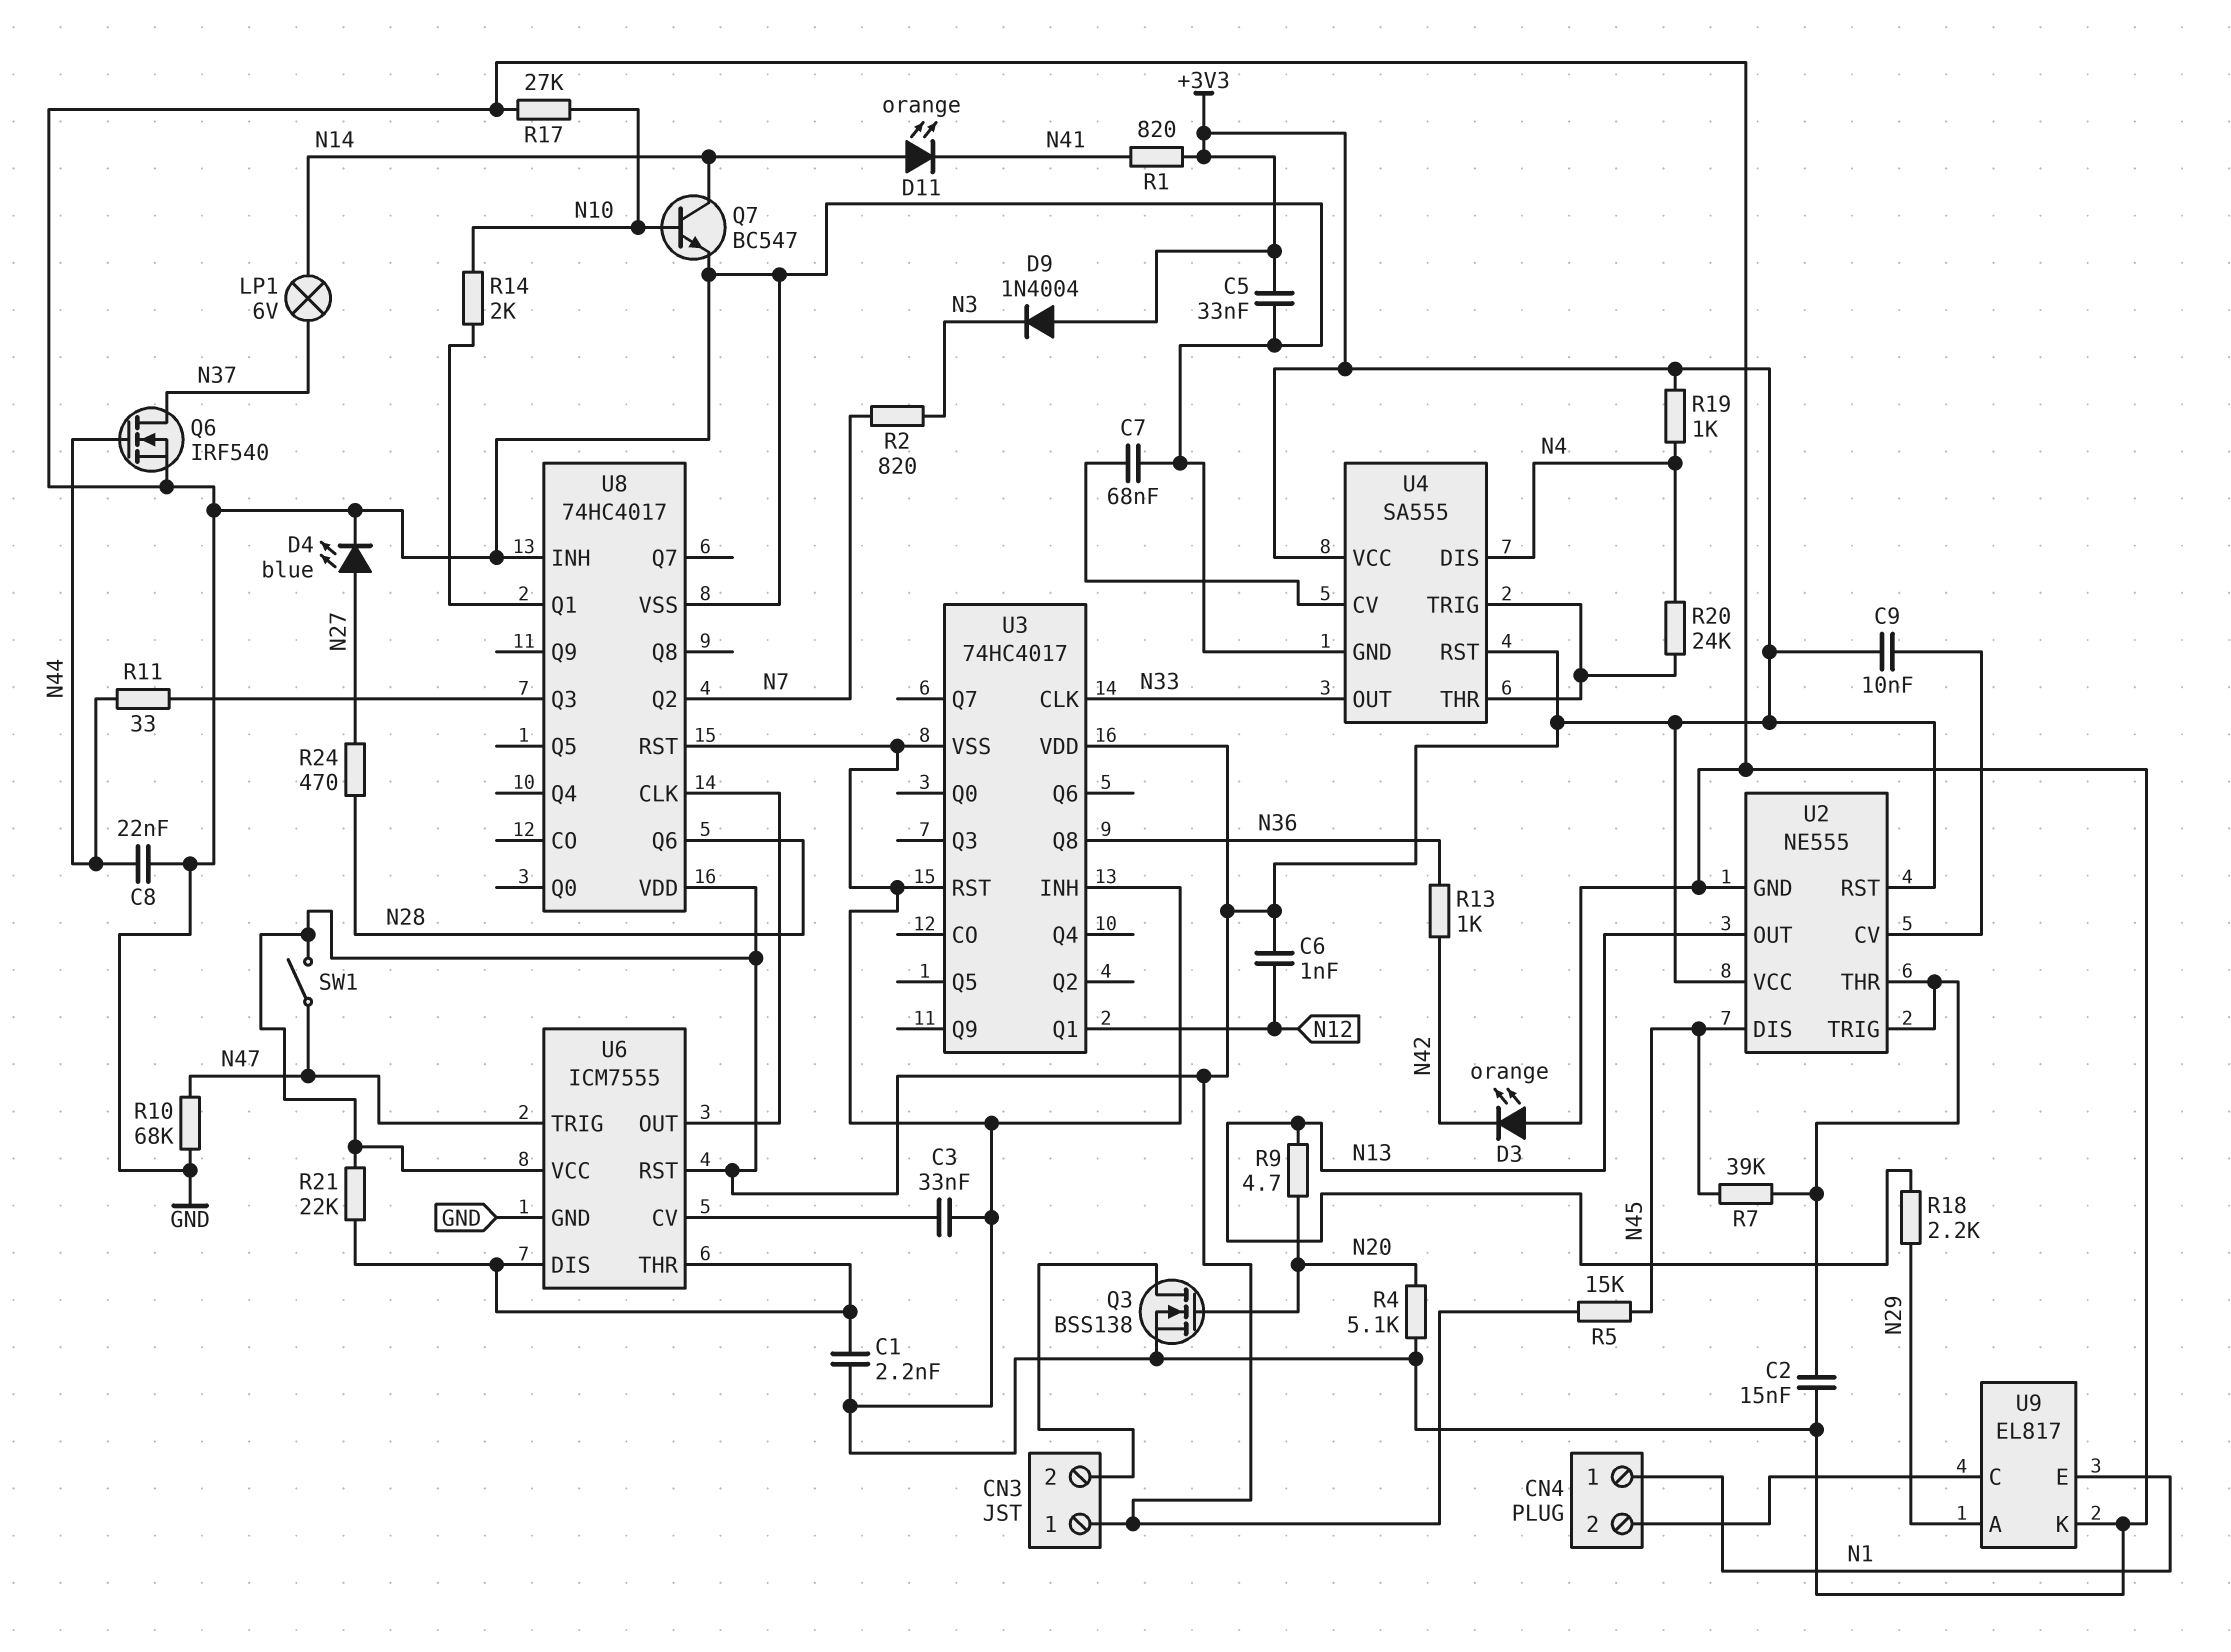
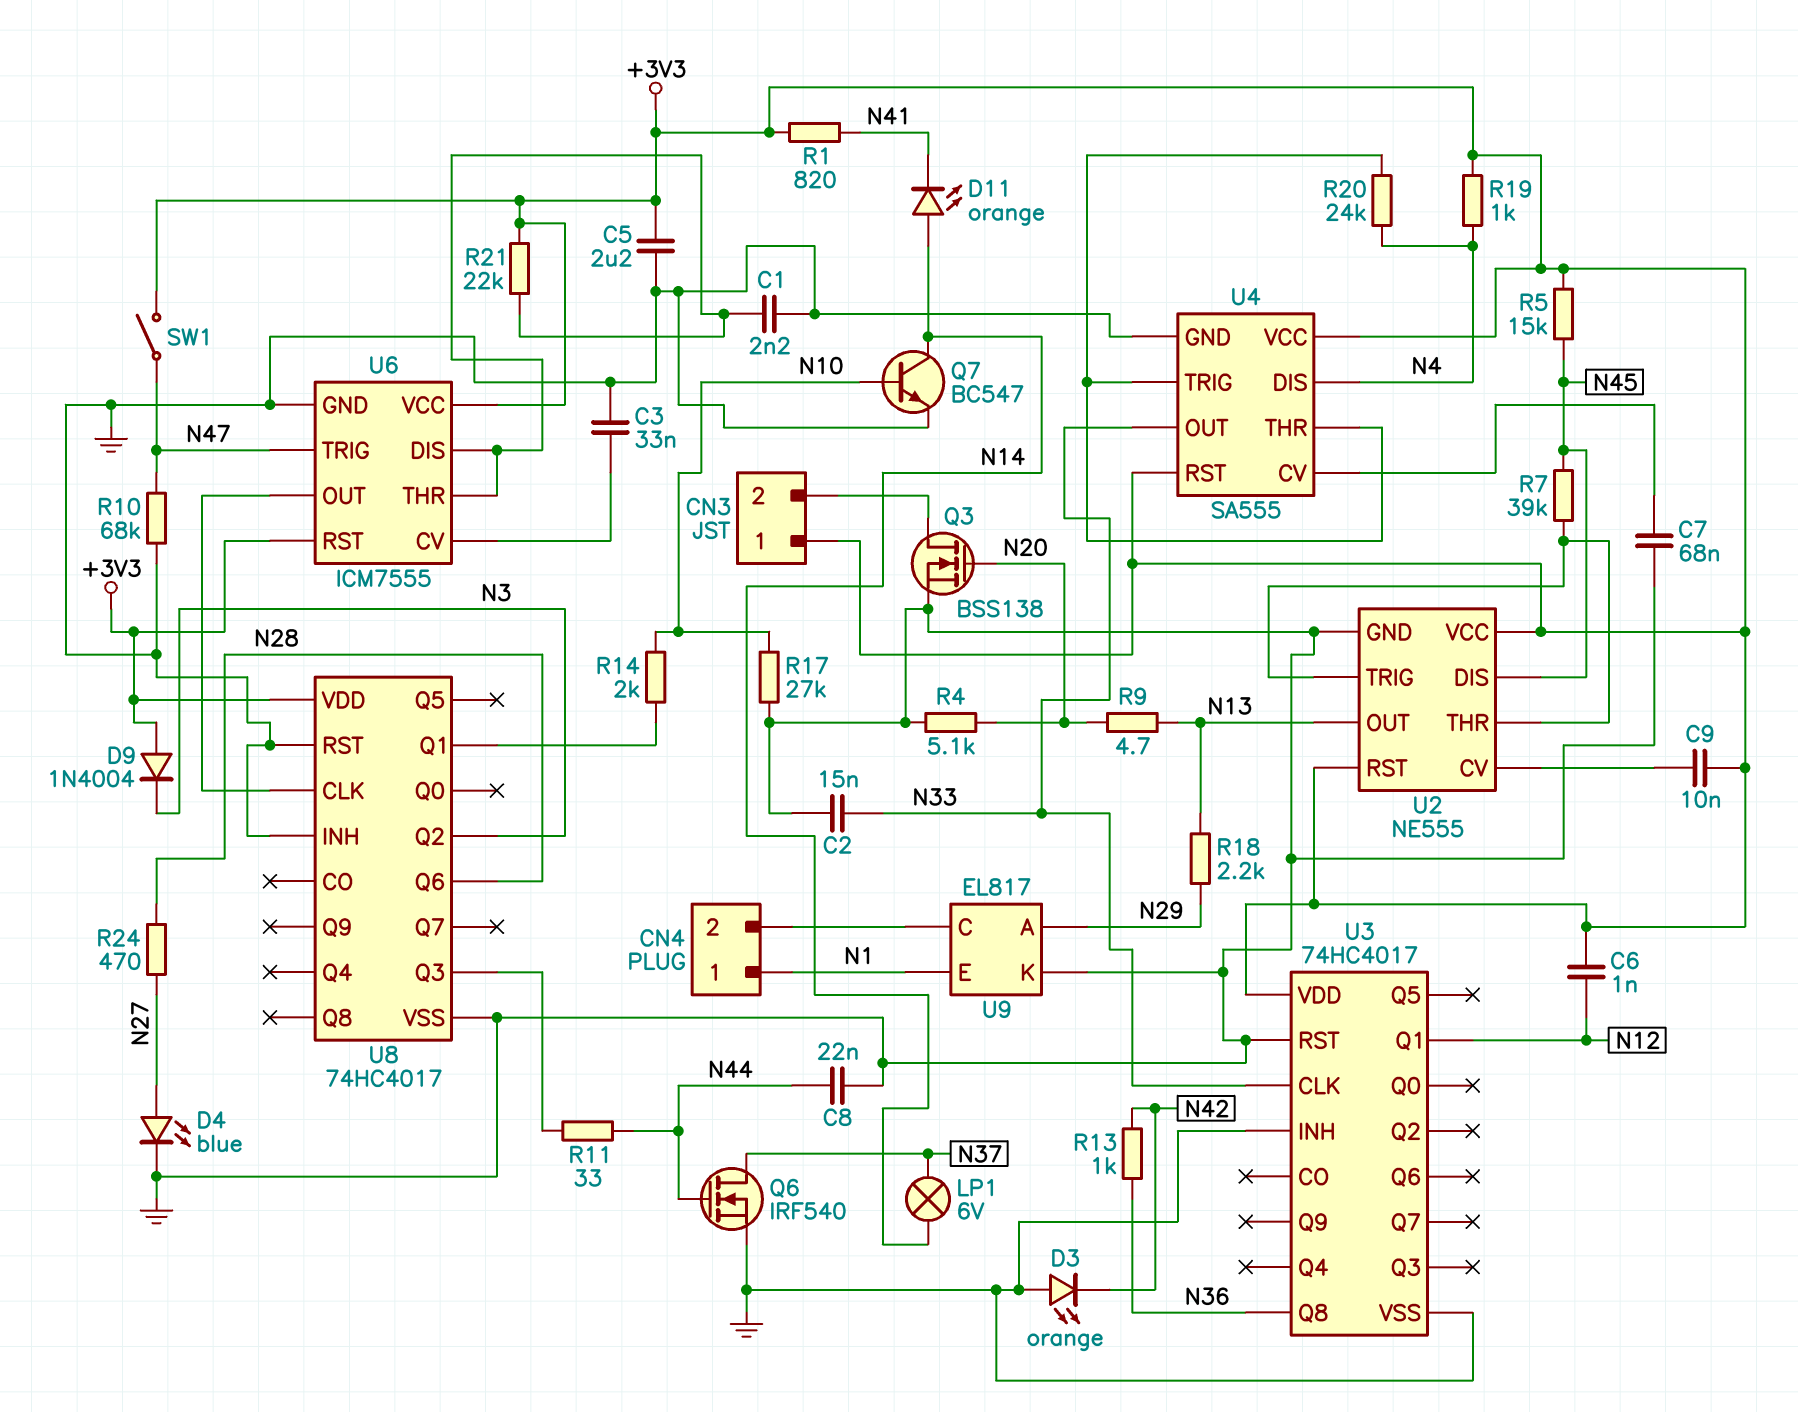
C2: 15nF (GND, U2/THR) -> 15nF (GND, N33)
C5: 33nF (+3V3, GND) -> 2.2uF (+3V3, GND)
R2: 820 (N3, N7) -> none
U8 pin Q2: N7 -> N3

